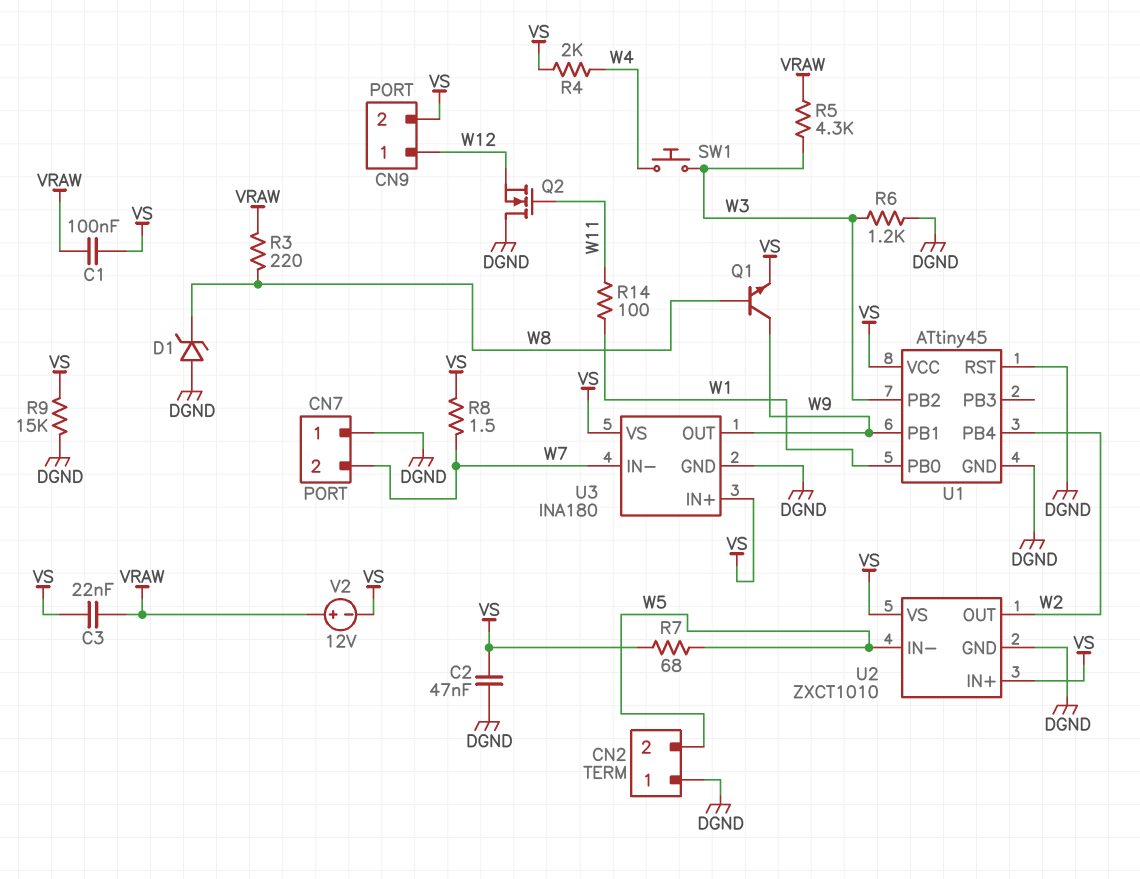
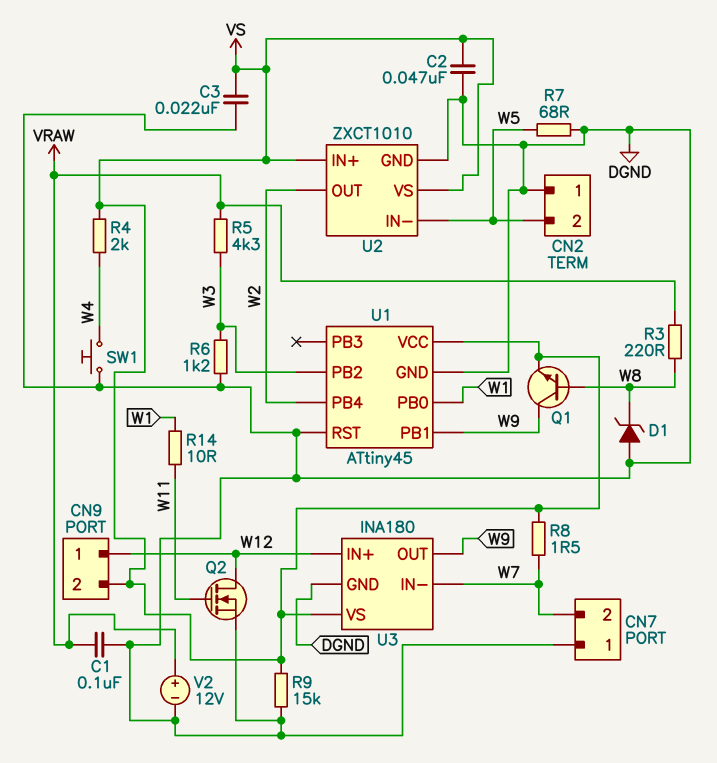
C1: 100nF (VRAW, VS) -> 100nF (DGND, VRAW)
C3: 22nF (VRAW, VS) -> 22nF (DGND, VS)
Q2: NMOS (G W11, D DGND, S W12) -> NMOS (G W11, D W12, S DGND)
R7: 68 (VS, W5) -> 68 (DGND, W5)
R14: 100 (W1, W11) -> 10 (W1, W11)
SW1: button (W3, W4) -> button (DGND, W4)
U3 pin IN+: VS -> W12
V2: 12V (plus VRAW, minus VS) -> 12V (plus VRAW, minus DGND)

